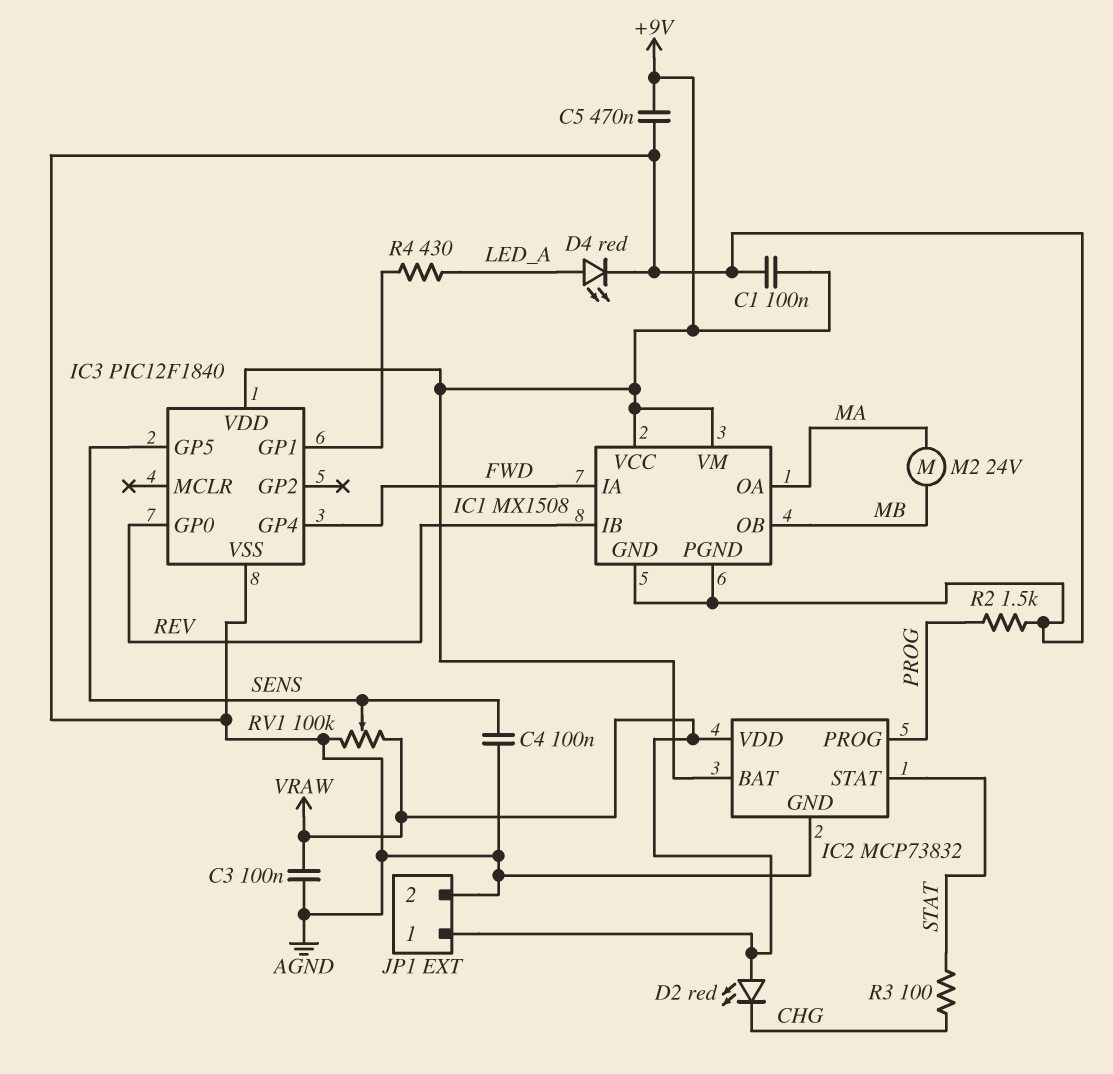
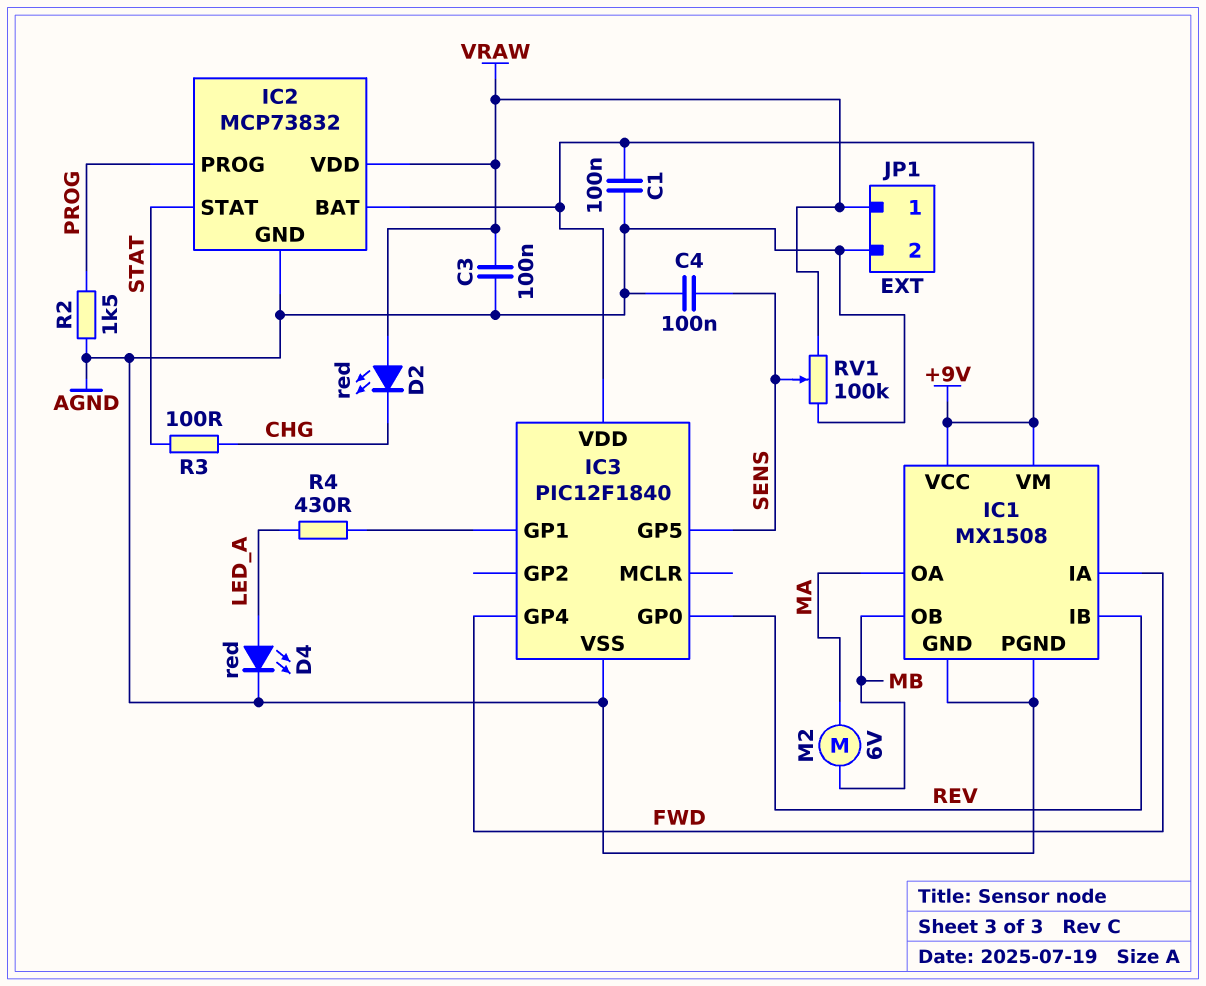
C5: 470nF (+9V, AGND) -> none
M2: motor 24V (MA, MB) -> motor 6V (MA, MB)

